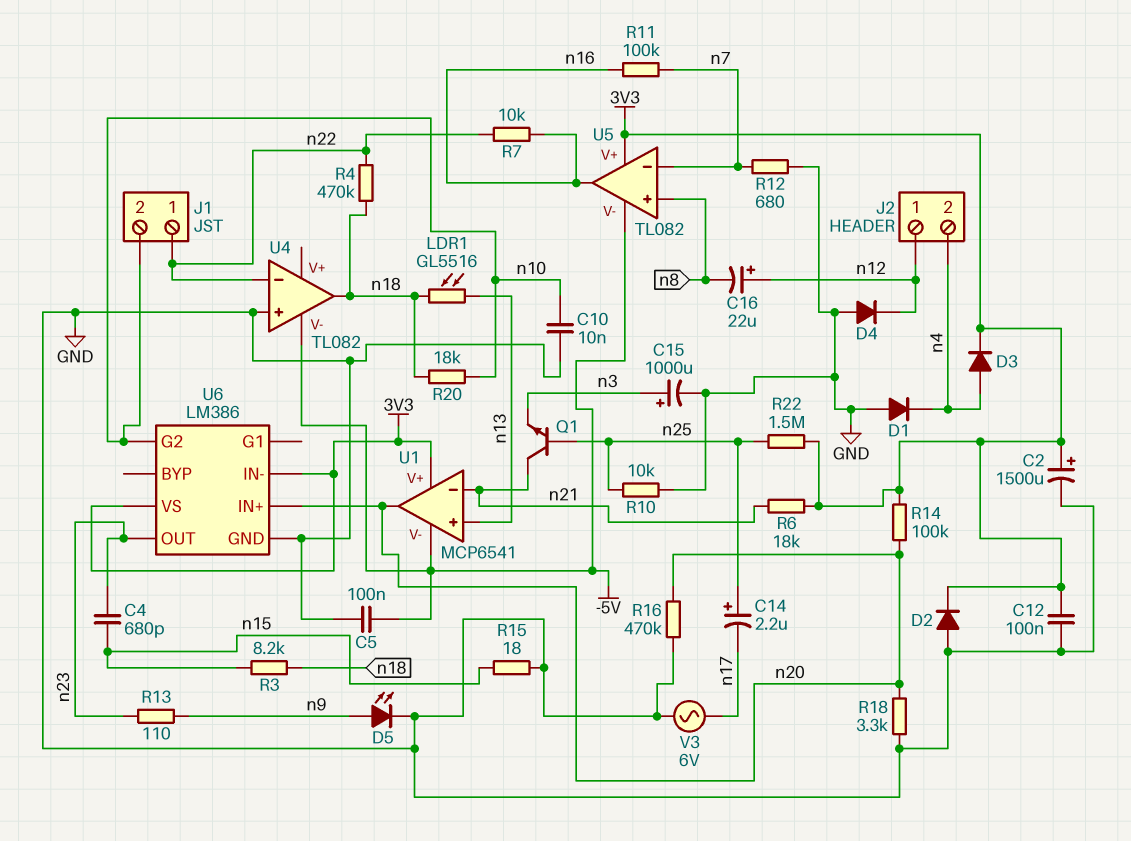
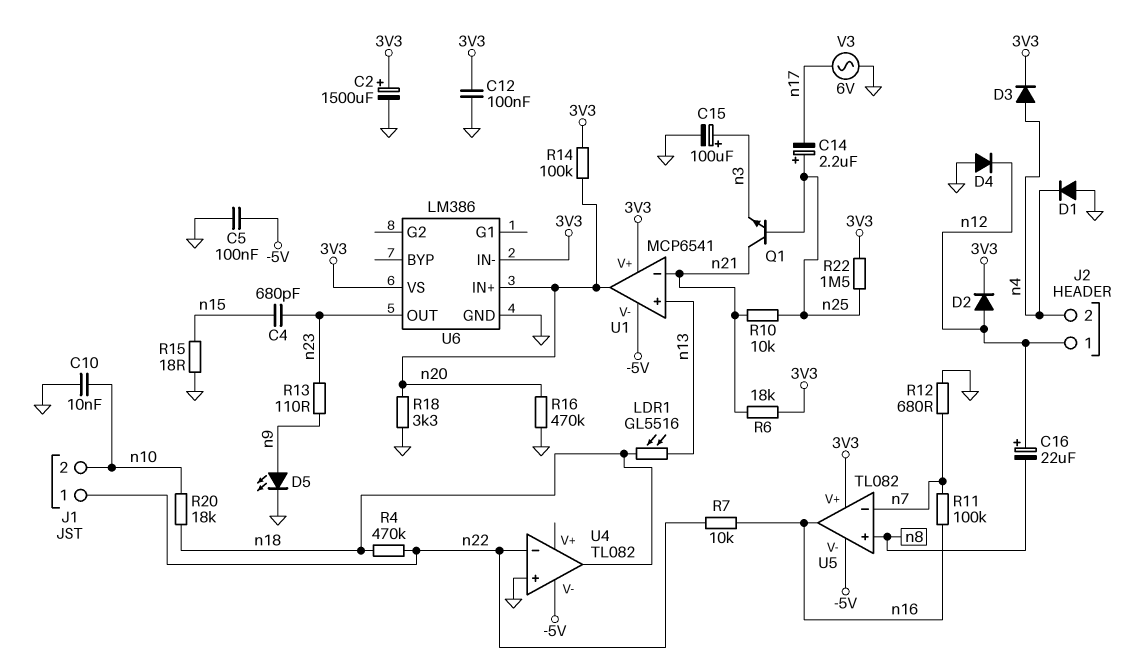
C15: 1000uF (plus n3, minus GND) -> 100uF (plus n3, minus GND)
D2: diode (A GND, K 3V3) -> diode (A n12, K 3V3)
R3: 8.2k (n15, n18) -> none
R10: 10k (GND, n25) -> 10k (n21, n25)
U6 pin G2: n10 -> none

